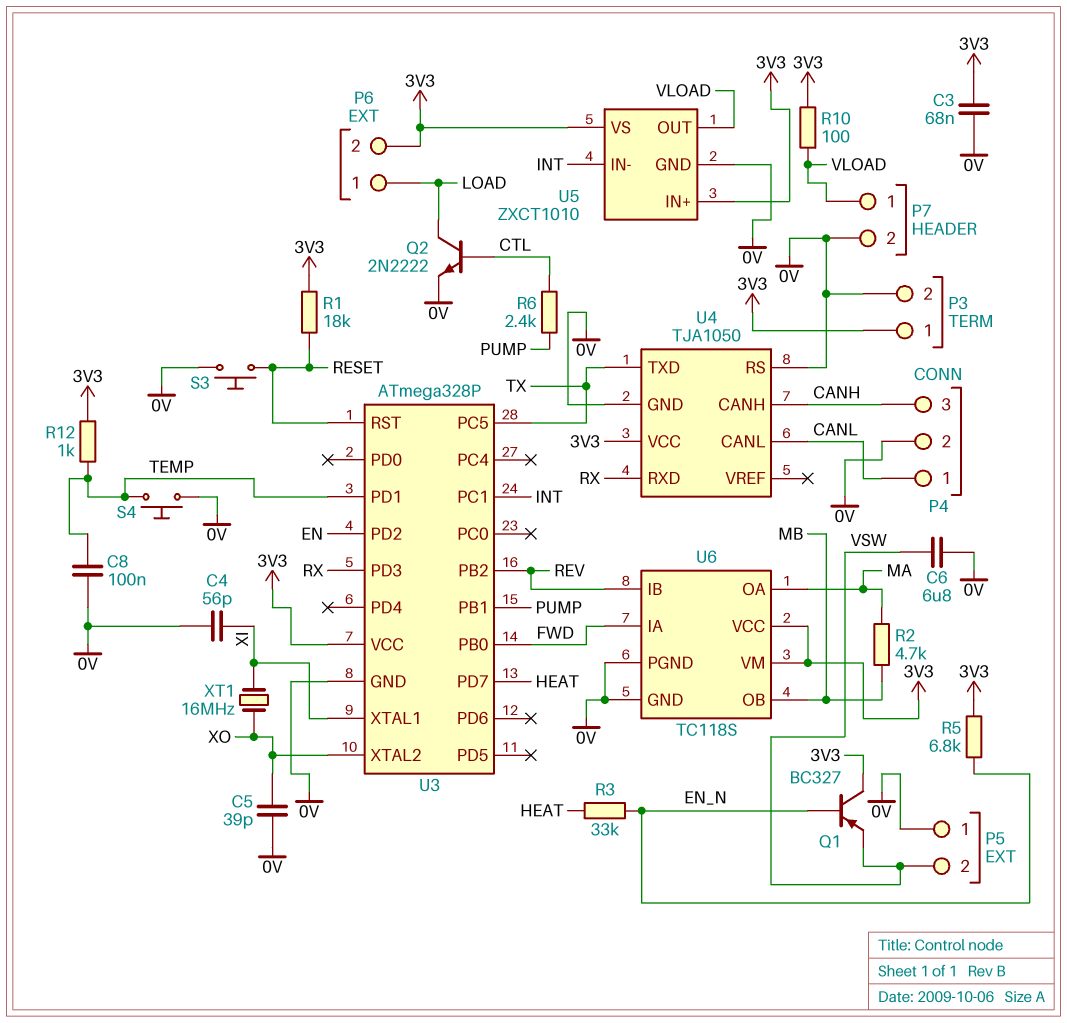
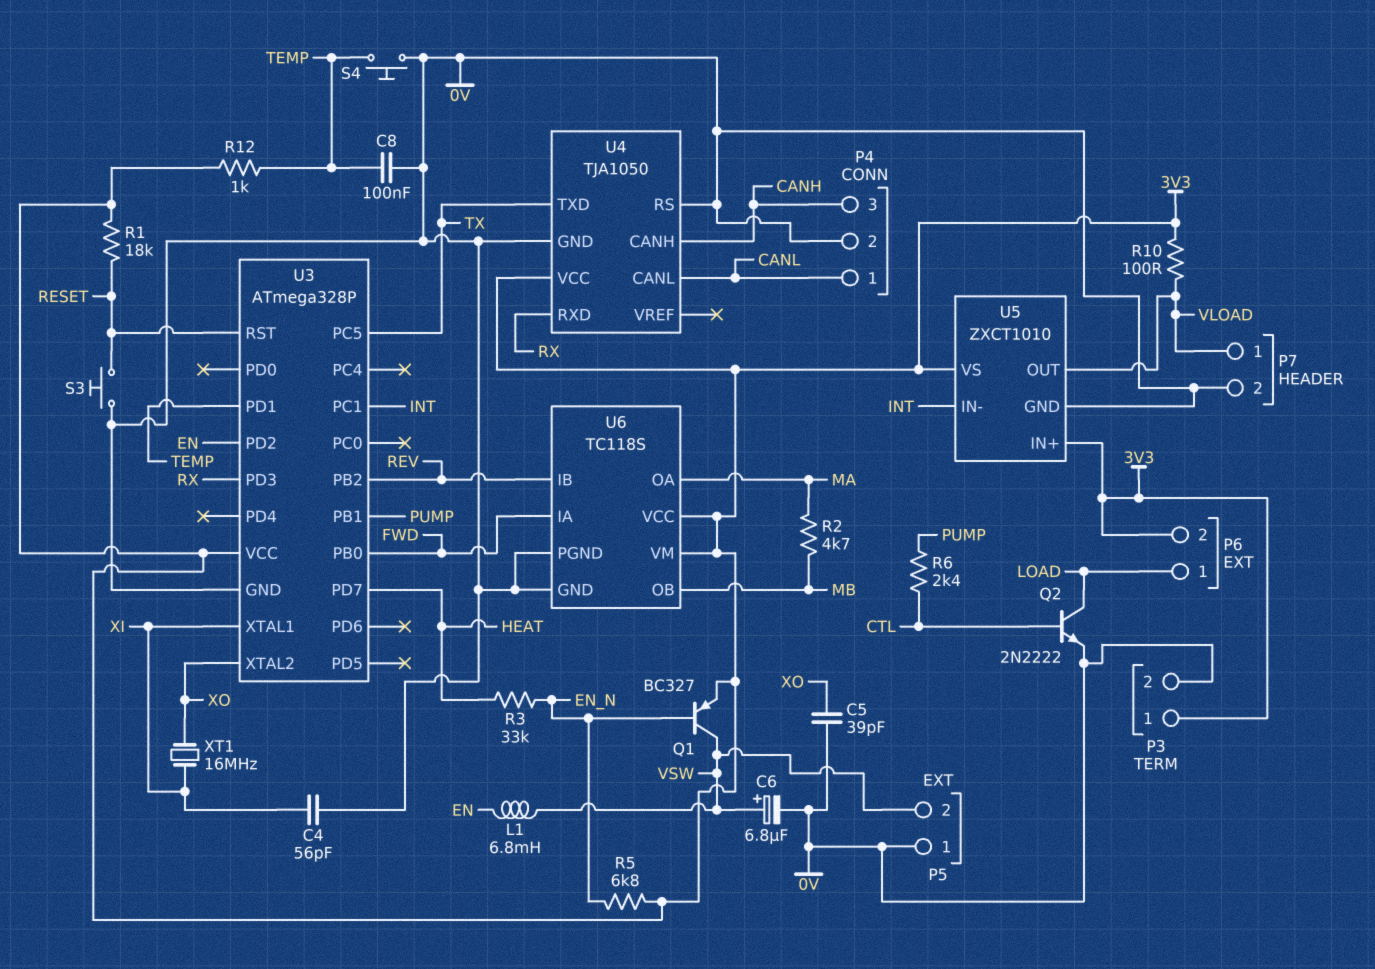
C3: 68nF (0V, 3V3) -> none
C6: 6.8uF (0V, VSW) -> 6.8uF (plus VSW, minus 0V)
L1: none -> 6.8mH (EN, VSW)
Q1: PNP BC327 (B EN_N, C 3V3, E VSW) -> PNP BC327 (B EN_N, C VSW, E 3V3)

